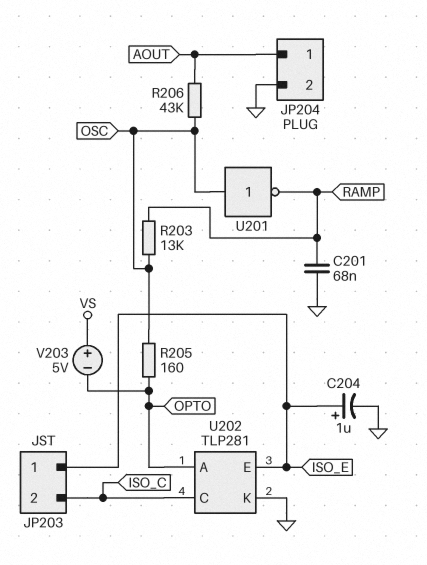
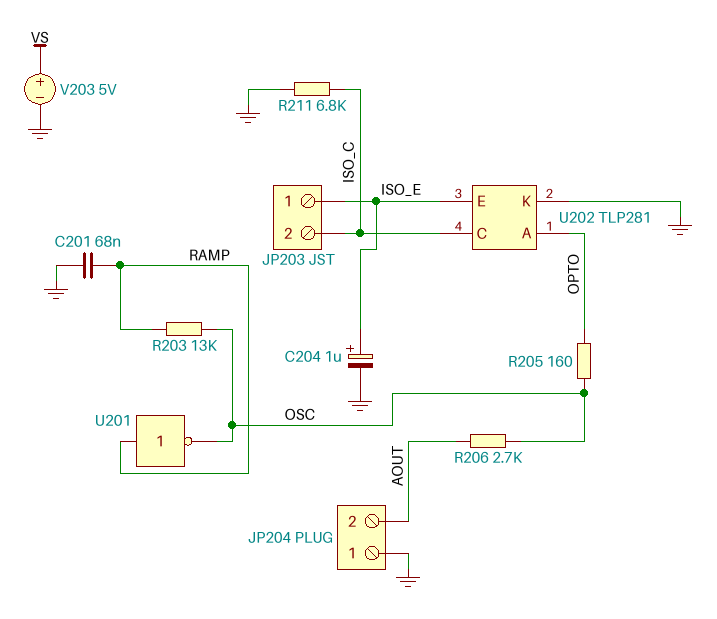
JP204 pin 1: AOUT -> GND
JP204 pin 2: GND -> AOUT
R206: 43k (AOUT, OSC) -> 2.7k (AOUT, OSC)
R211: none -> 6.8k (GND, ISO_C)
U201: NOT (in OSC, out RAMP) -> NOT (in RAMP, out OSC)
V203: 5V (plus VS, minus OPTO) -> 5V (plus VS, minus GND)

